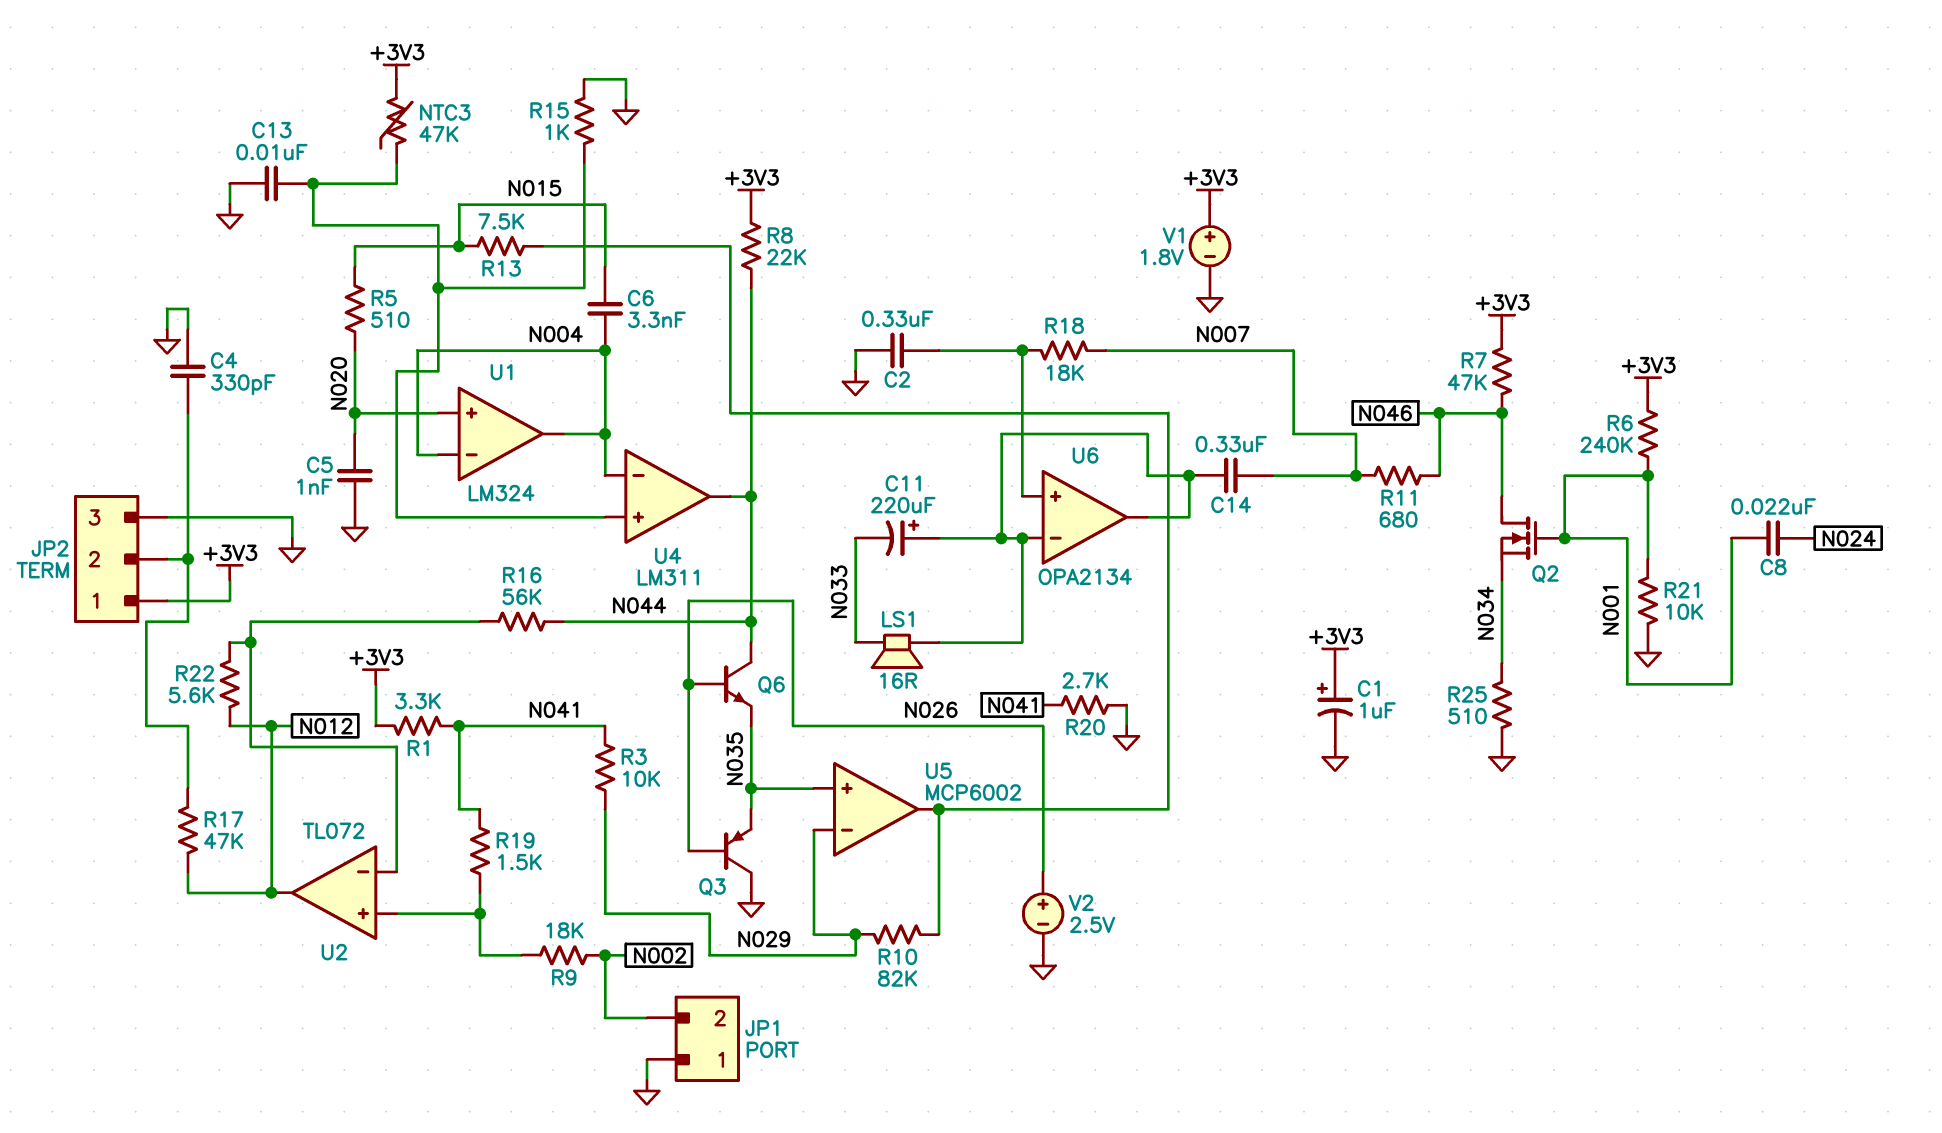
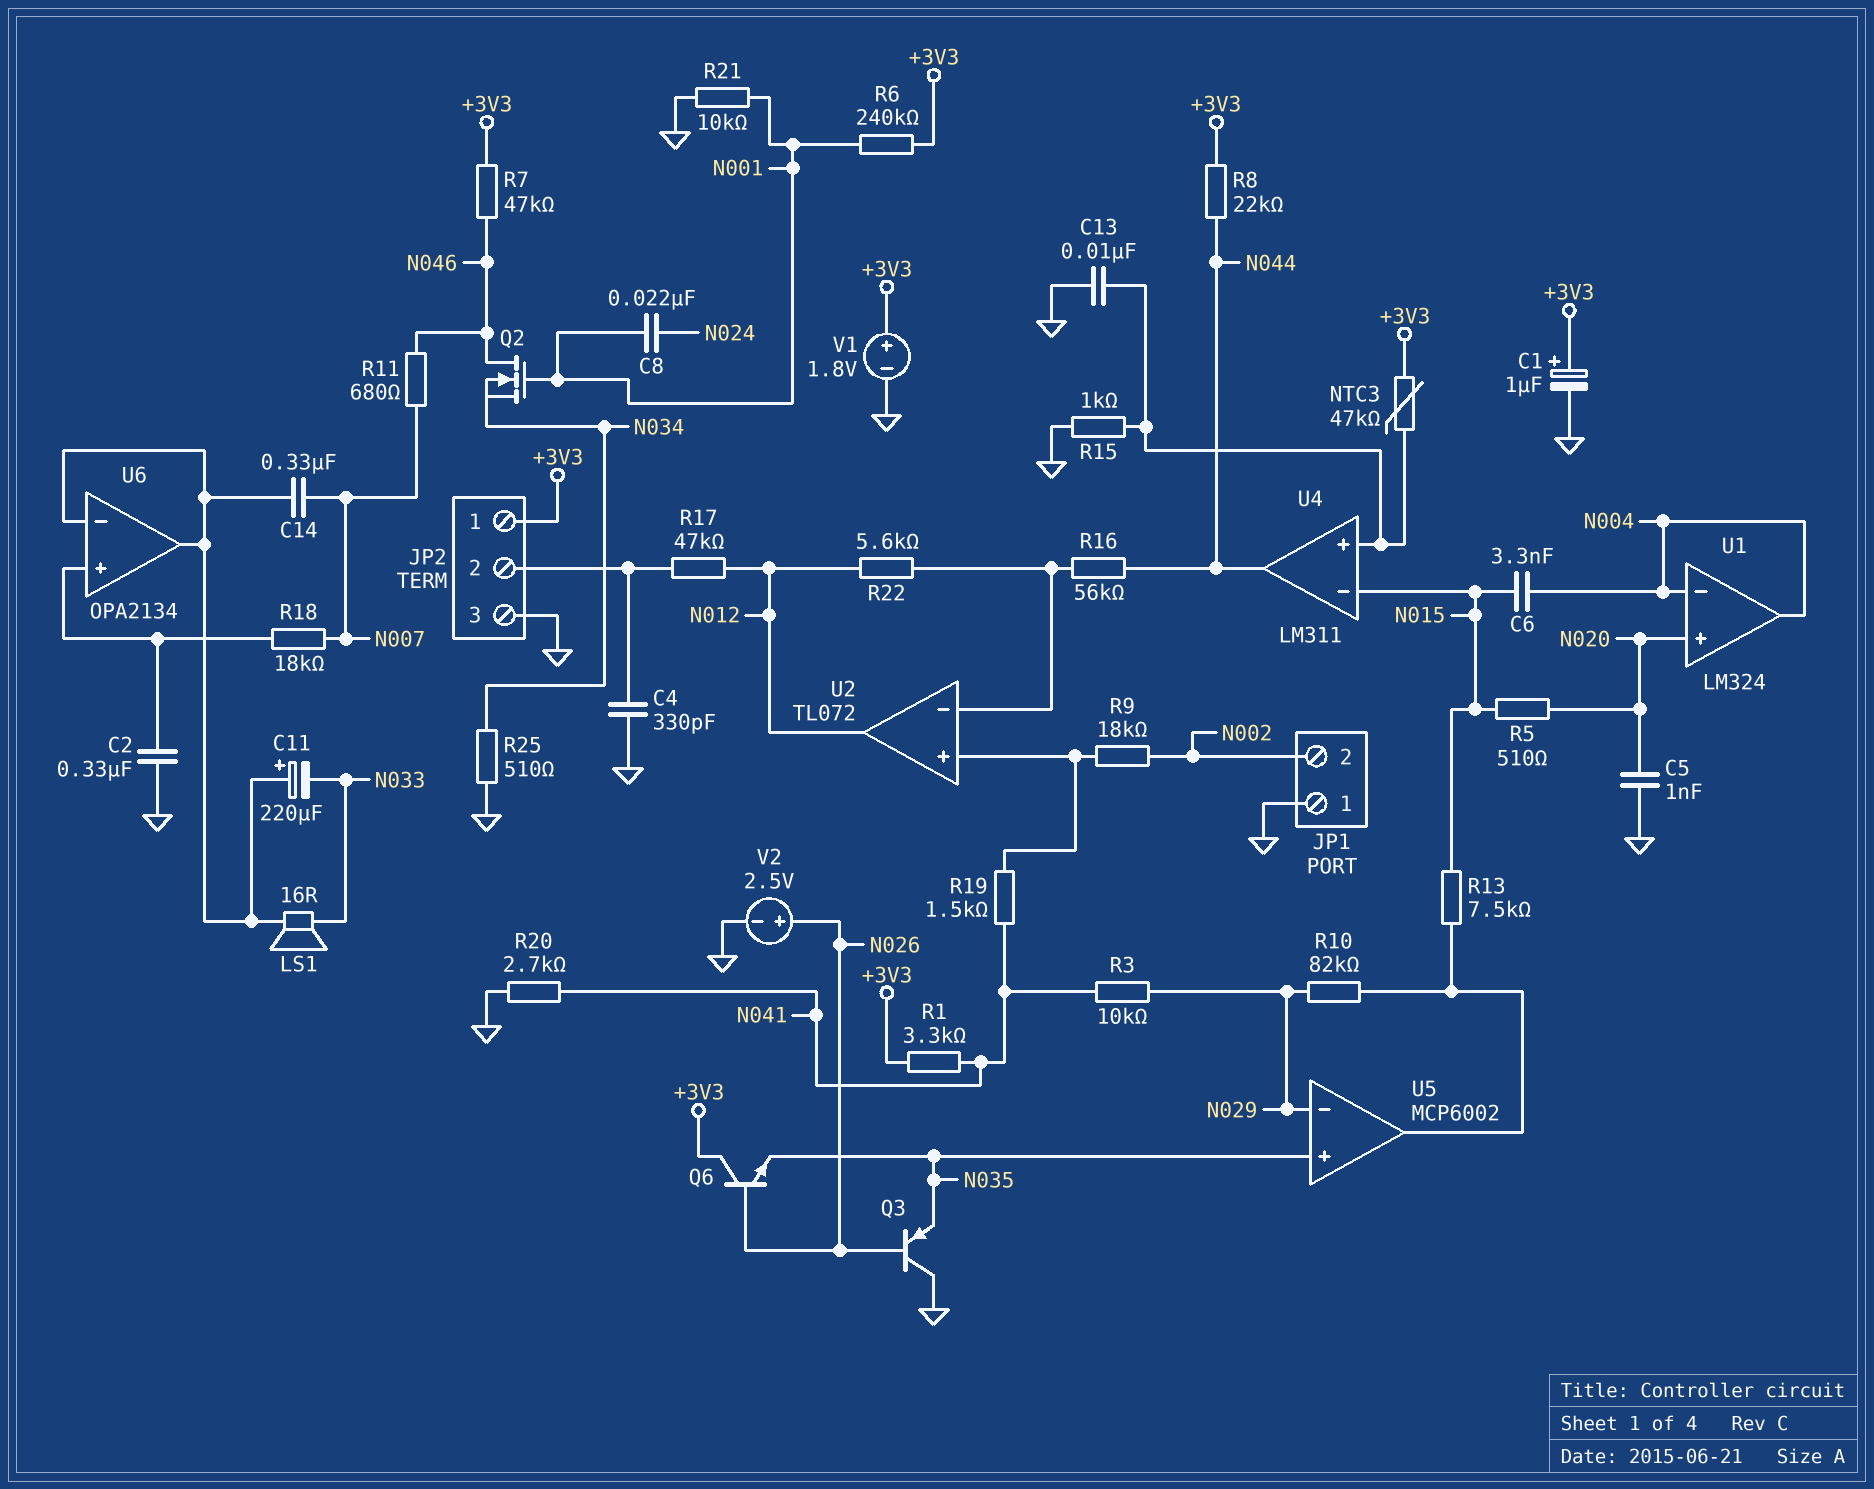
Q6: NPN (B N026, C N044, E N035) -> NPN (B N026, C +3V3, E N035)
U4 pin in-: N004 -> N015

